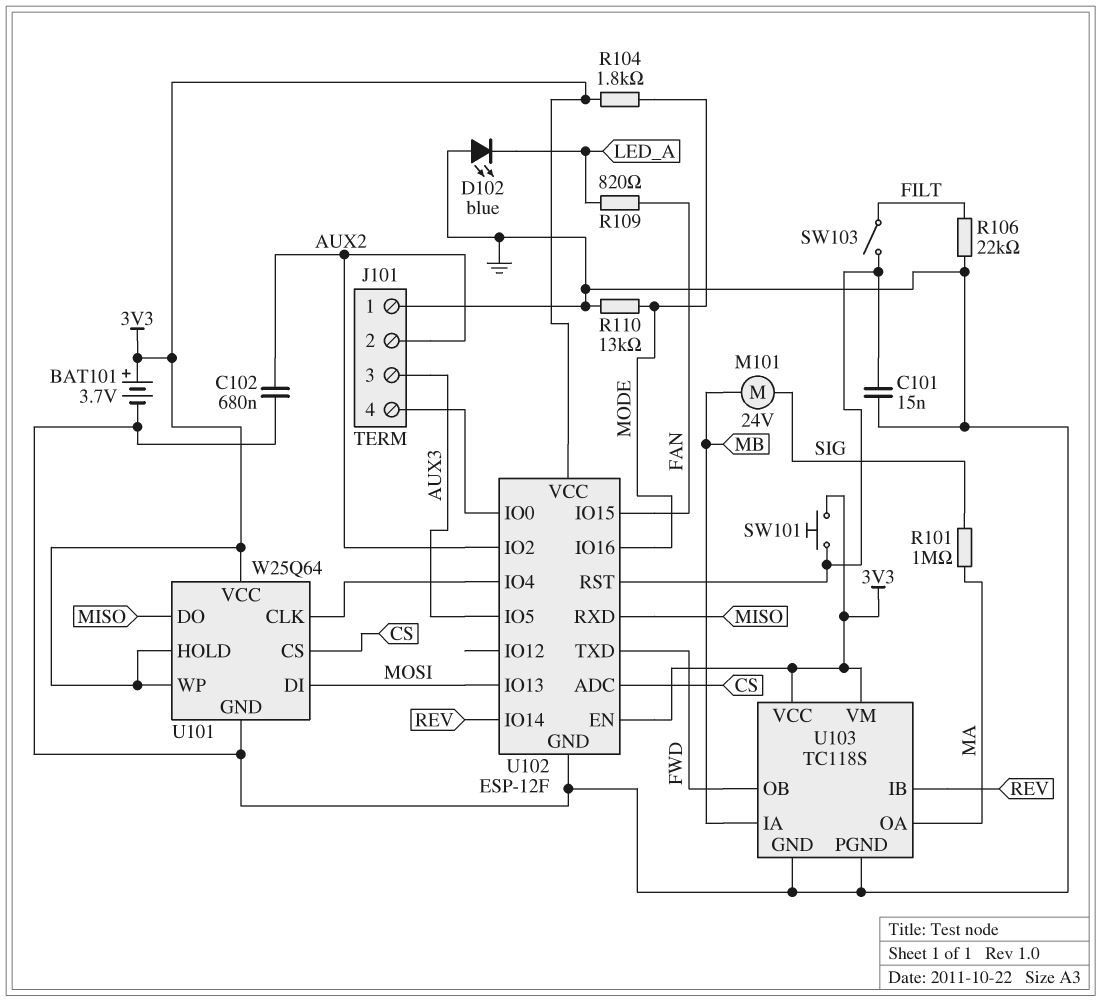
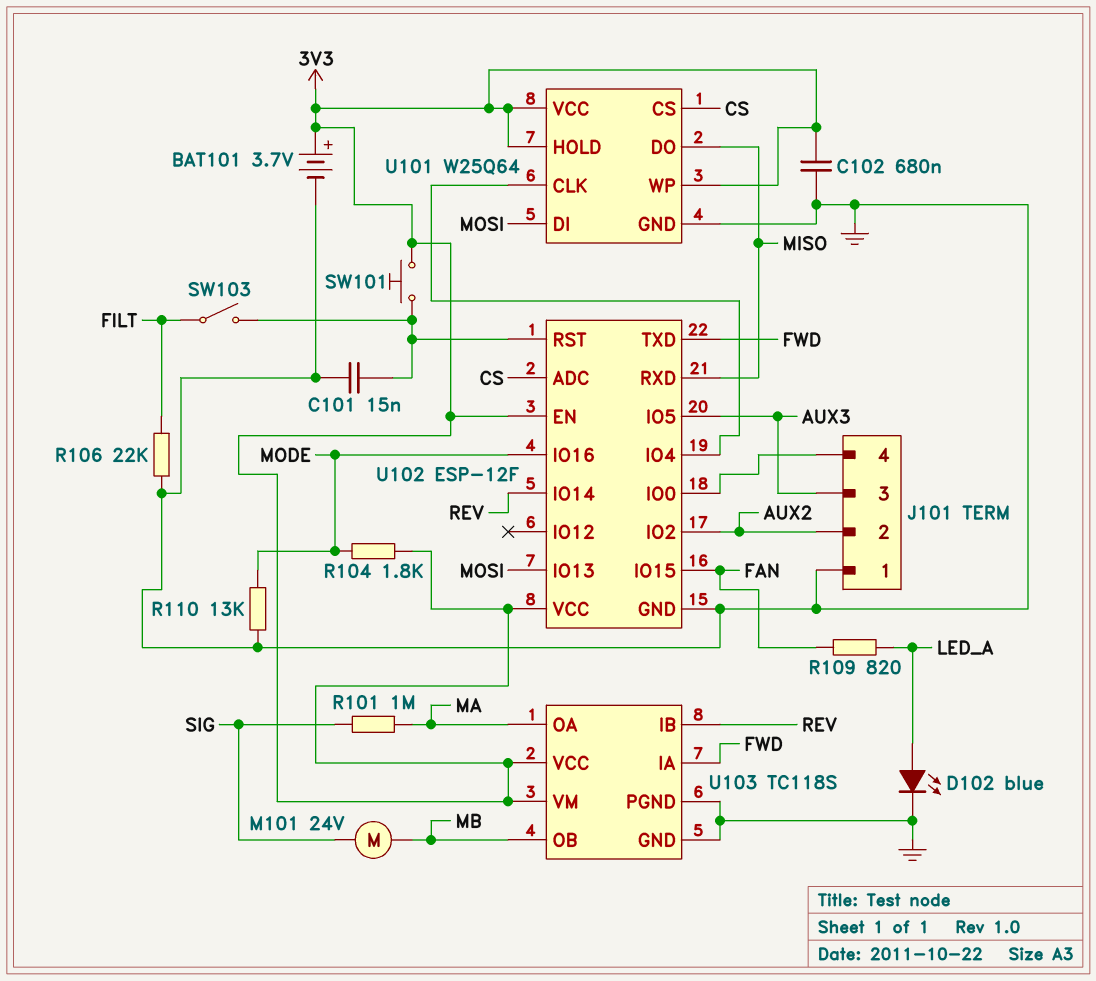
C102: 680nF (AUX2, GND) -> 680nF (3V3, GND)
D102: LED blue (A GND, K LED_A) -> LED blue (A LED_A, K GND)
U103 pin IA: MB -> FWD
U103 pin OB: FWD -> MB

